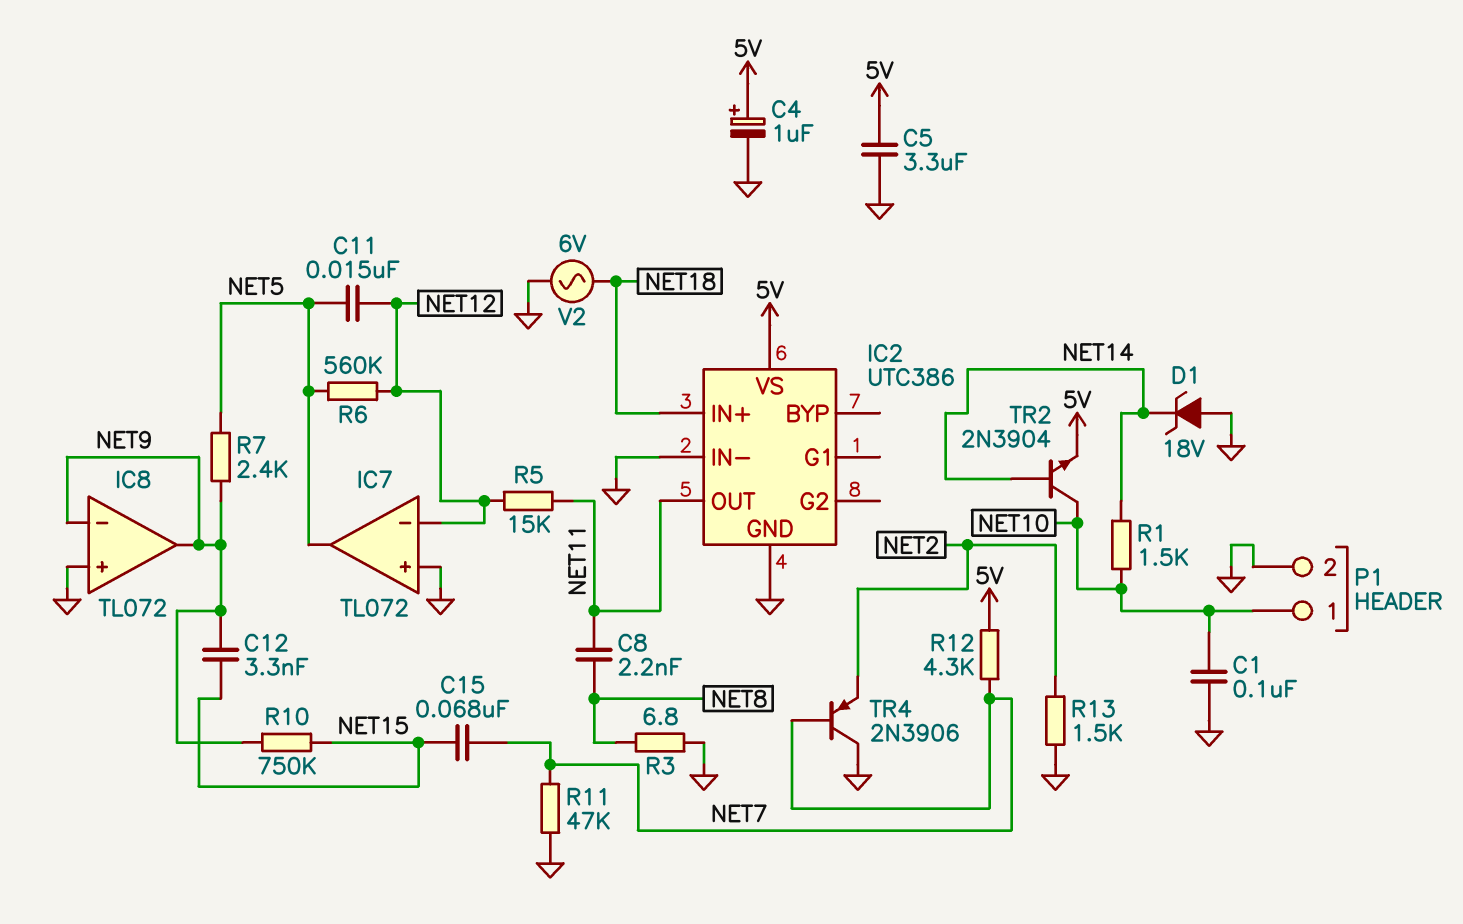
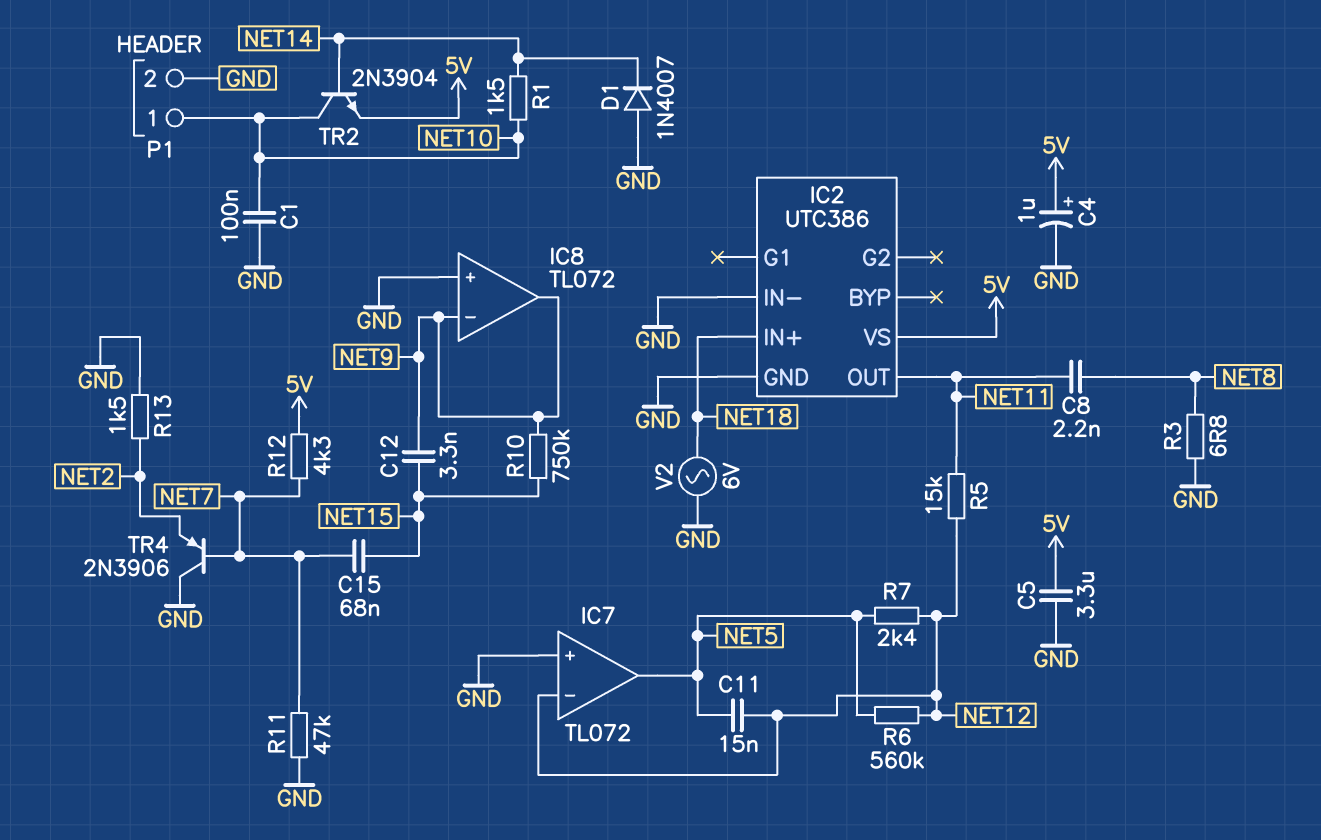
D1: zener 18V (A GND, K NET14) -> diode 1N4007 (A GND, K NET14)
R7: 2.4k (NET5, NET9) -> 2.4k (NET5, NET12)

